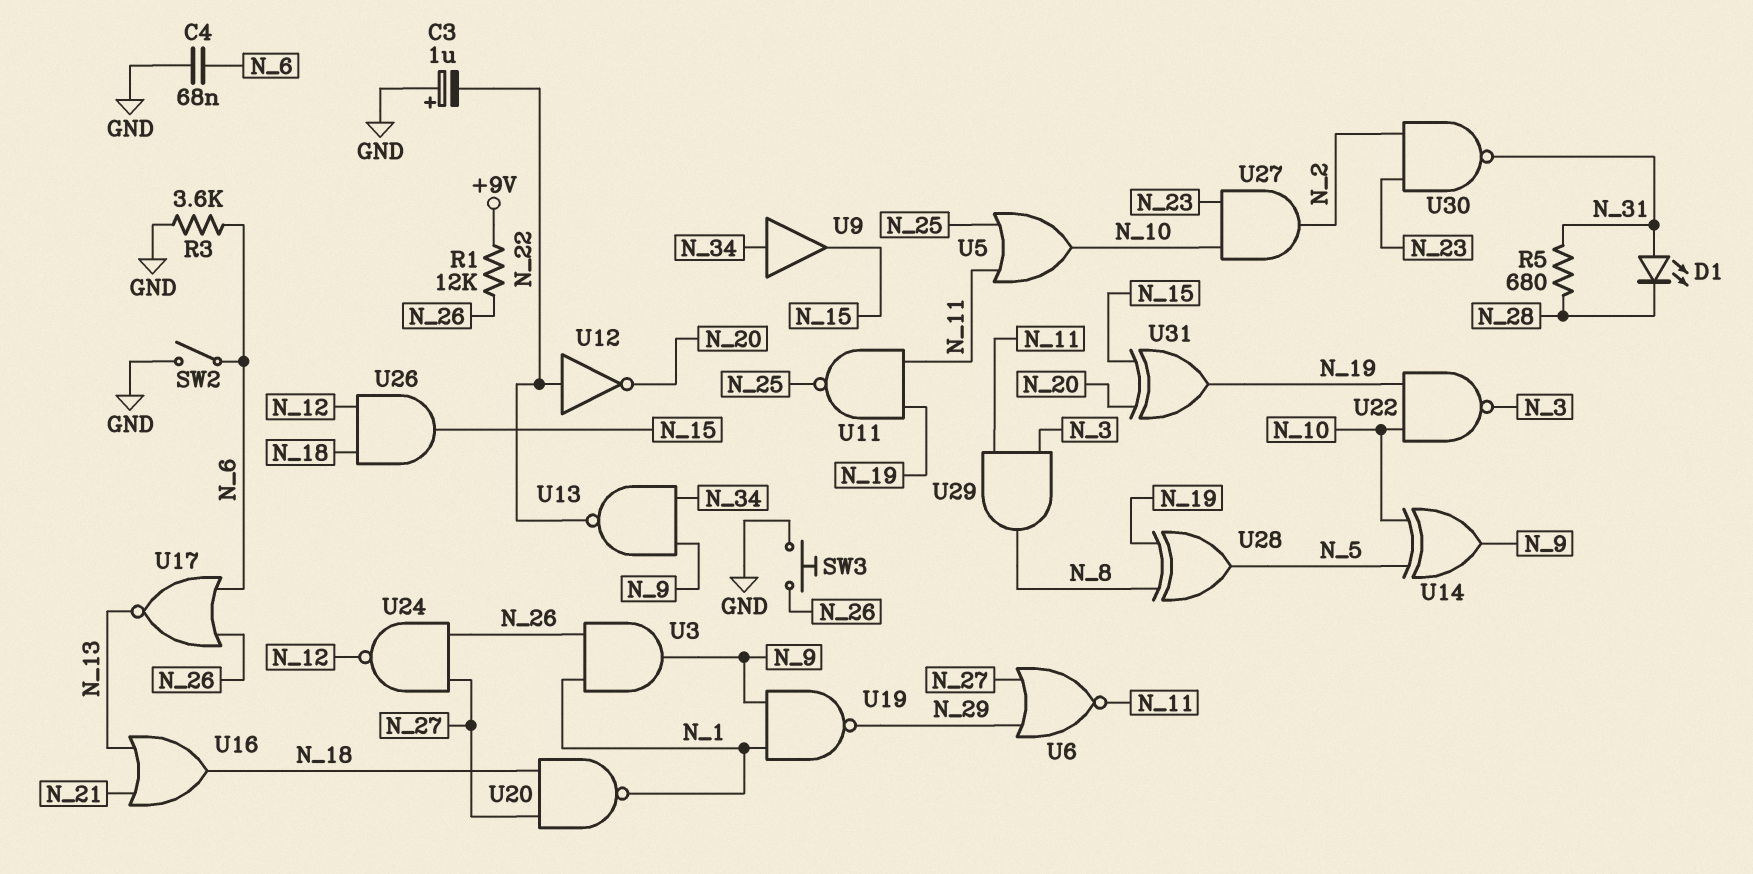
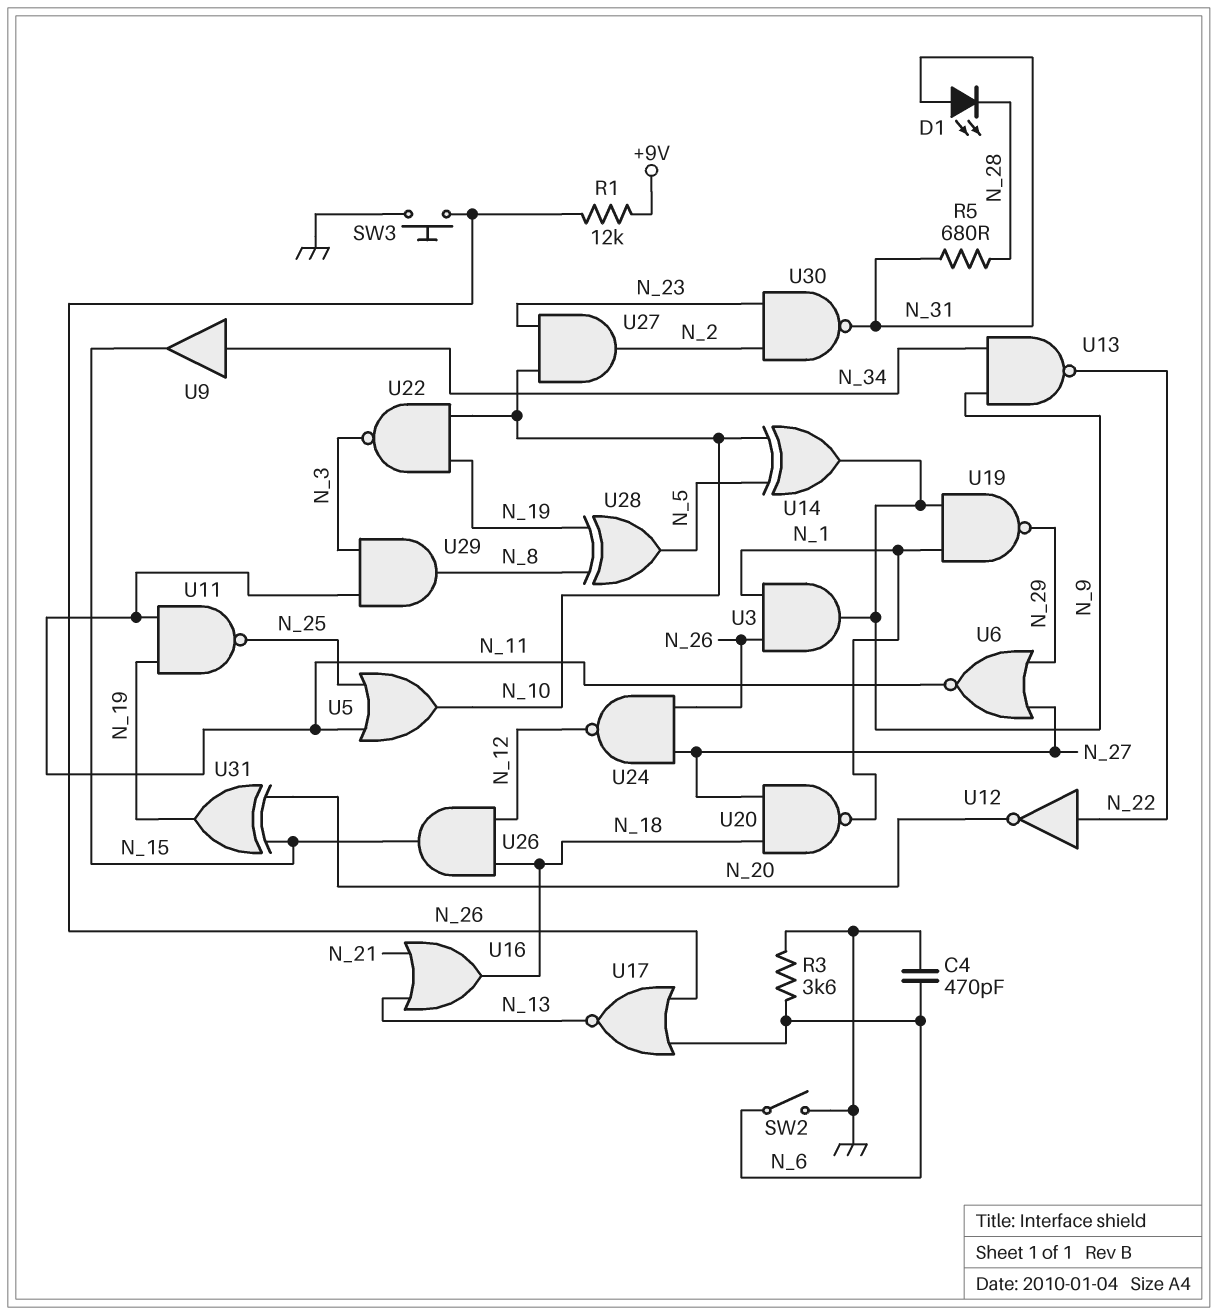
C3: 1uF (plus GND, minus N_22) -> none
C4: 68nF (GND, N_6) -> 470pF (GND, N_6)

